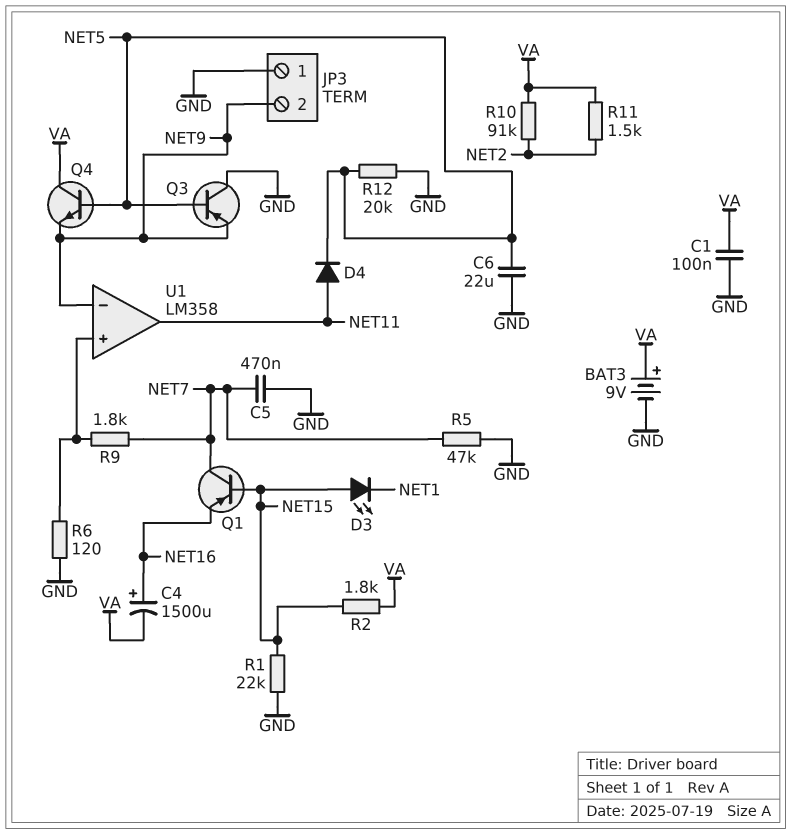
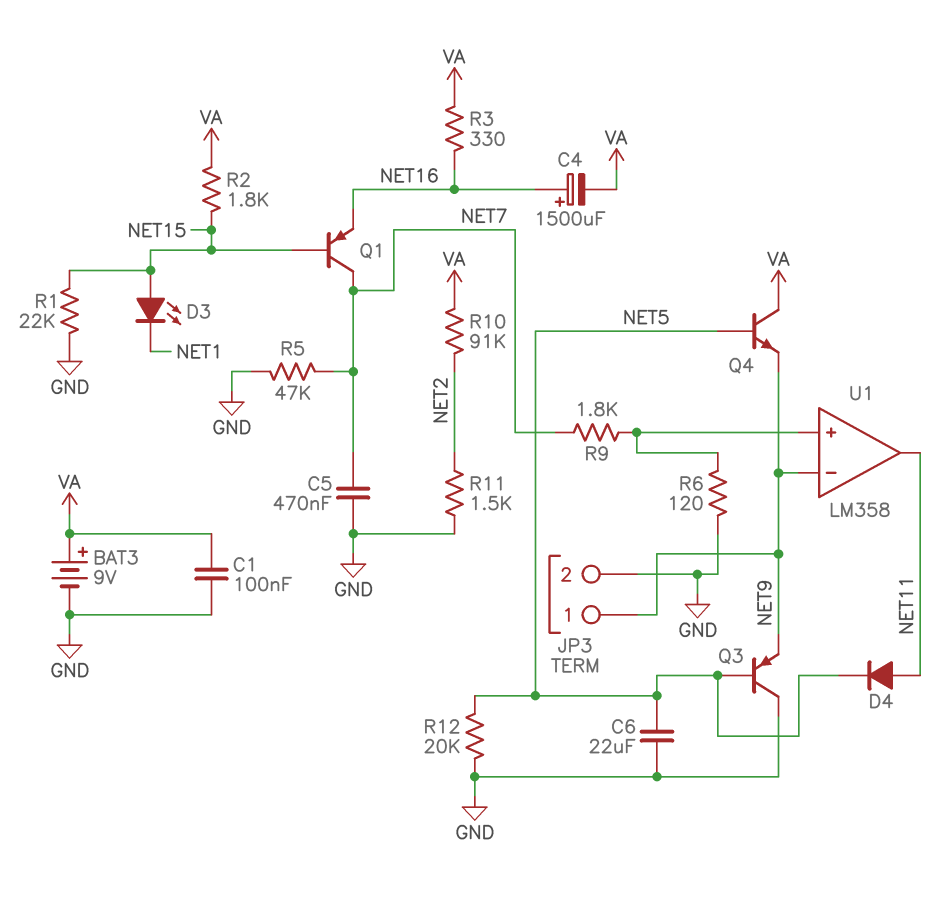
JP3 pin 1: GND -> NET9
JP3 pin 2: NET9 -> GND
R3: none -> 330 (NET16, VA)
R11: 1.5k (NET2, VA) -> 1.5k (GND, NET2)

